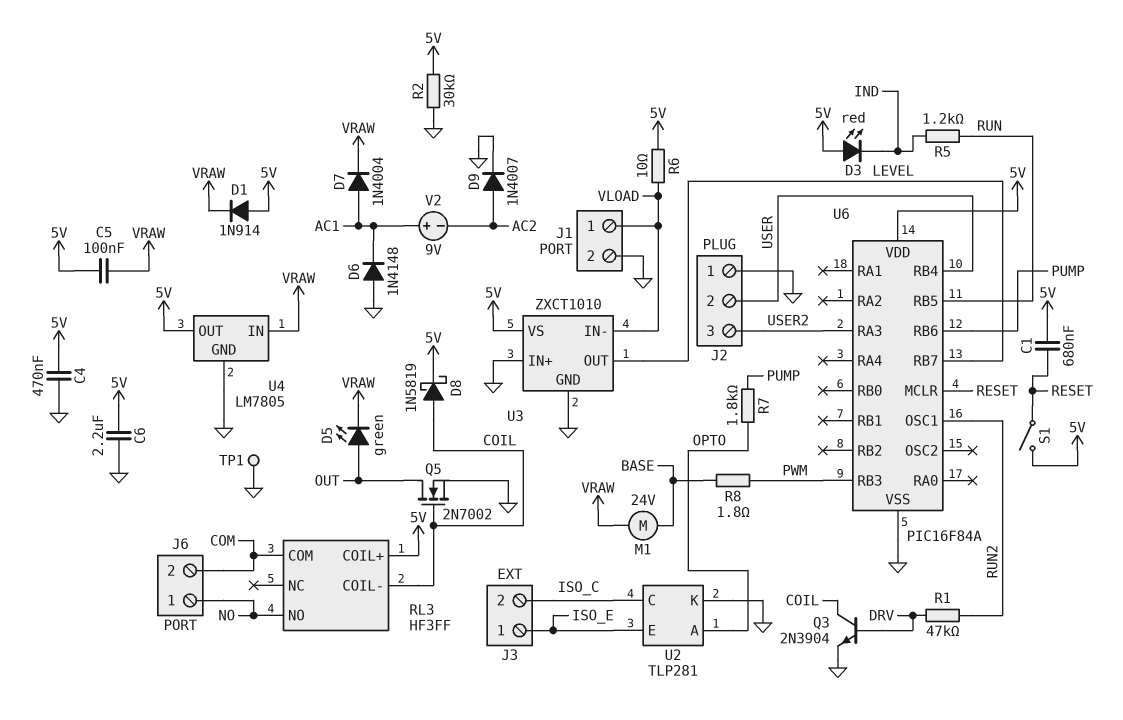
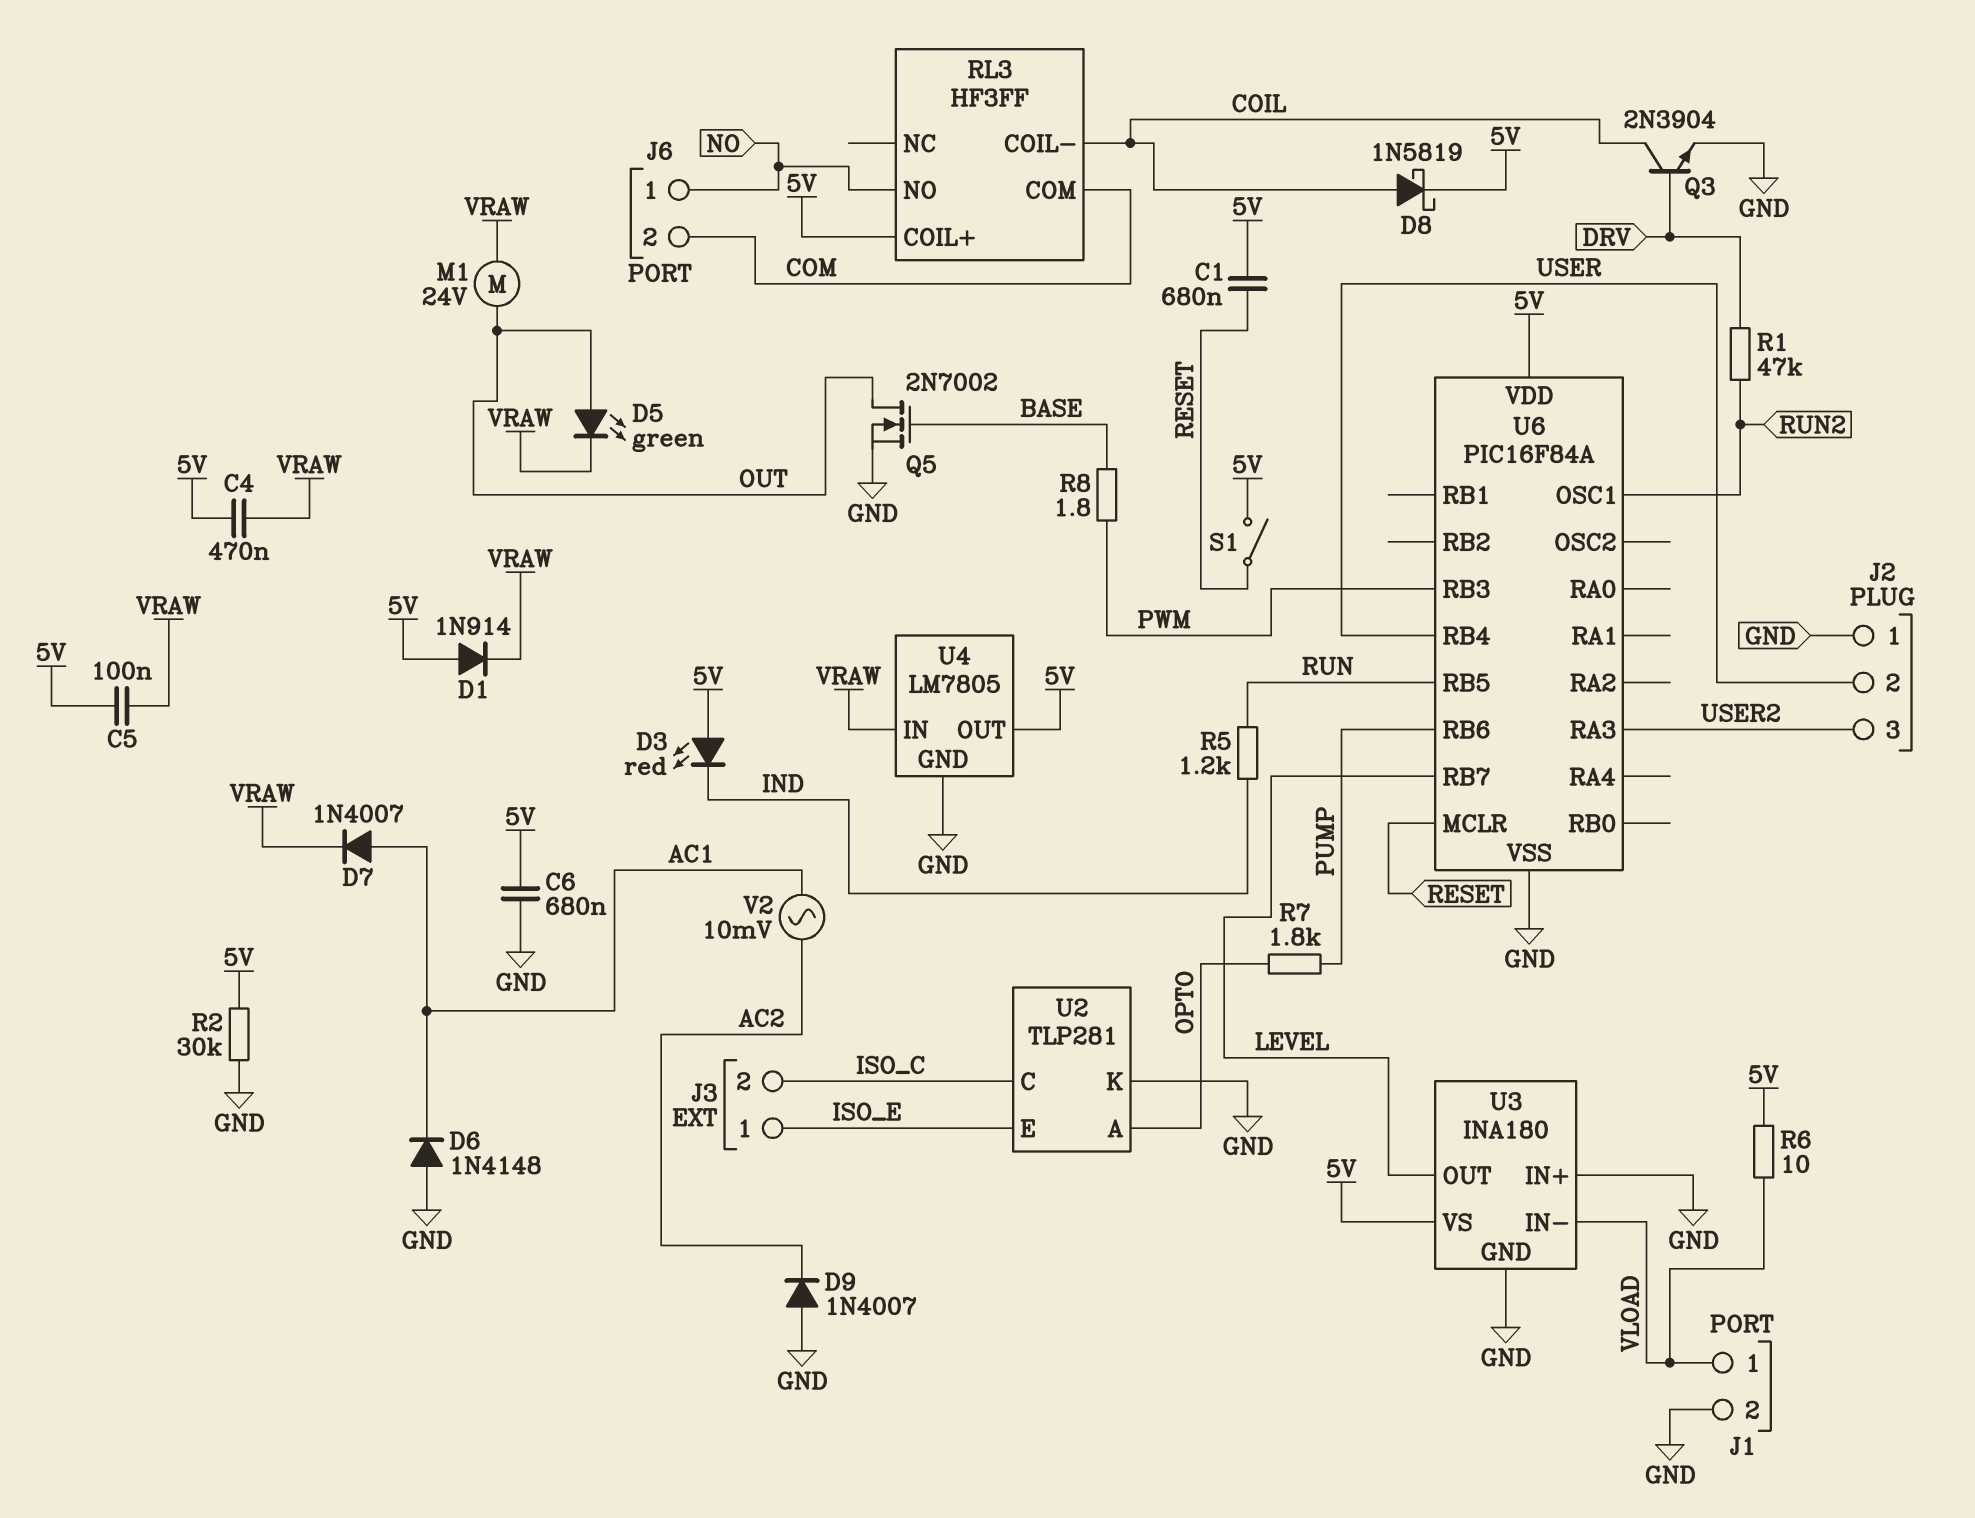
C4: 470nF (5V, GND) -> 470nF (5V, VRAW)
C6: 2.2uF (5V, GND) -> 680nF (5V, GND)
D7: diode 1N4004 (A AC1, K VRAW) -> diode 1N4007 (A AC1, K VRAW)
D9: diode 1N4007 (A AC2, K GND) -> diode 1N4007 (A GND, K AC2)
M1: motor 24V (BASE, VRAW) -> motor 24V (OUT, VRAW)
Q5: NMOS 2N7002 (G COIL, D OUT, S GND) -> NMOS 2N7002 (G BASE, D OUT, S GND)
TP1: test point (GND) -> none
U3: ZXCT1010 -> INA180
V2: 9V (plus AC1, minus AC2) -> AC 10mV (AC1, AC2)

